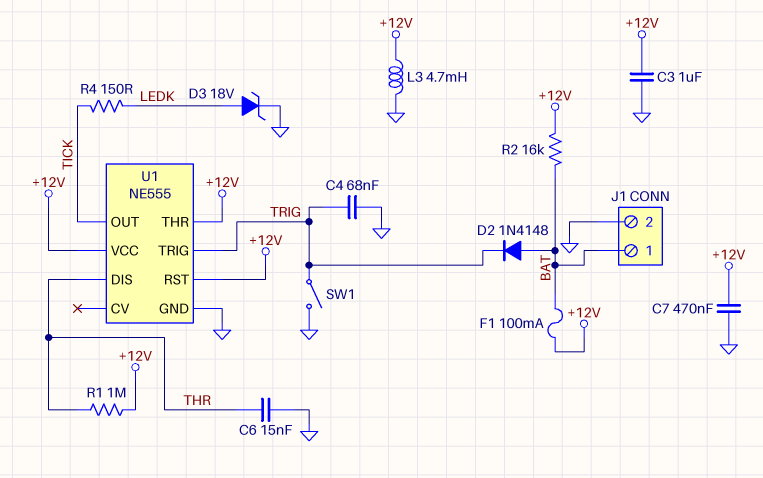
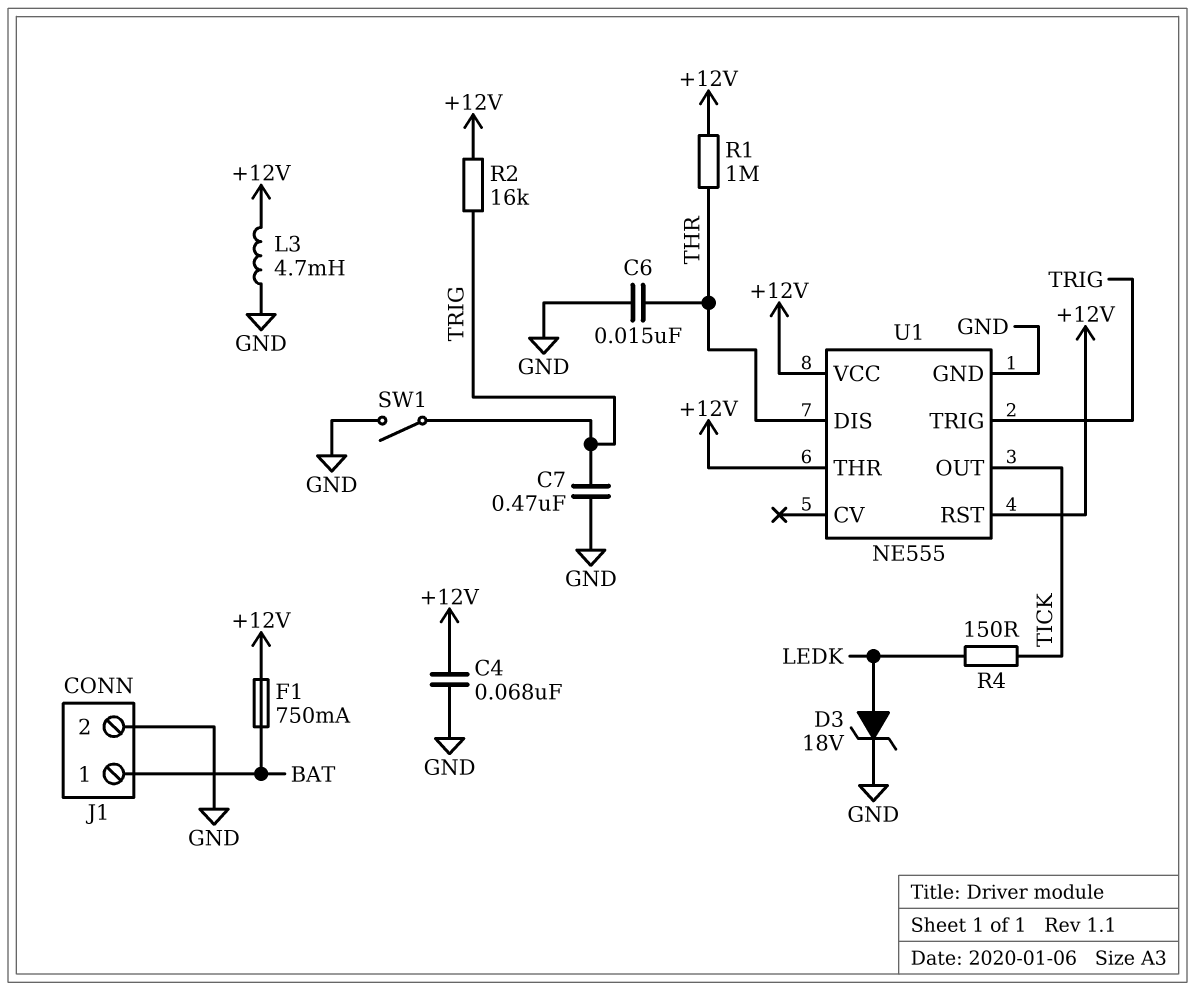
C3: 1uF (+12V, GND) -> none
C4: 68nF (GND, TRIG) -> 68nF (+12V, GND)
C7: 470nF (+12V, GND) -> 470nF (GND, TRIG)
D2: diode 1N4148 (A BAT, K TRIG) -> none
F1: 100mA (+12V, BAT) -> 750mA (+12V, BAT)
R2: 16k (+12V, BAT) -> 16k (+12V, TRIG)

